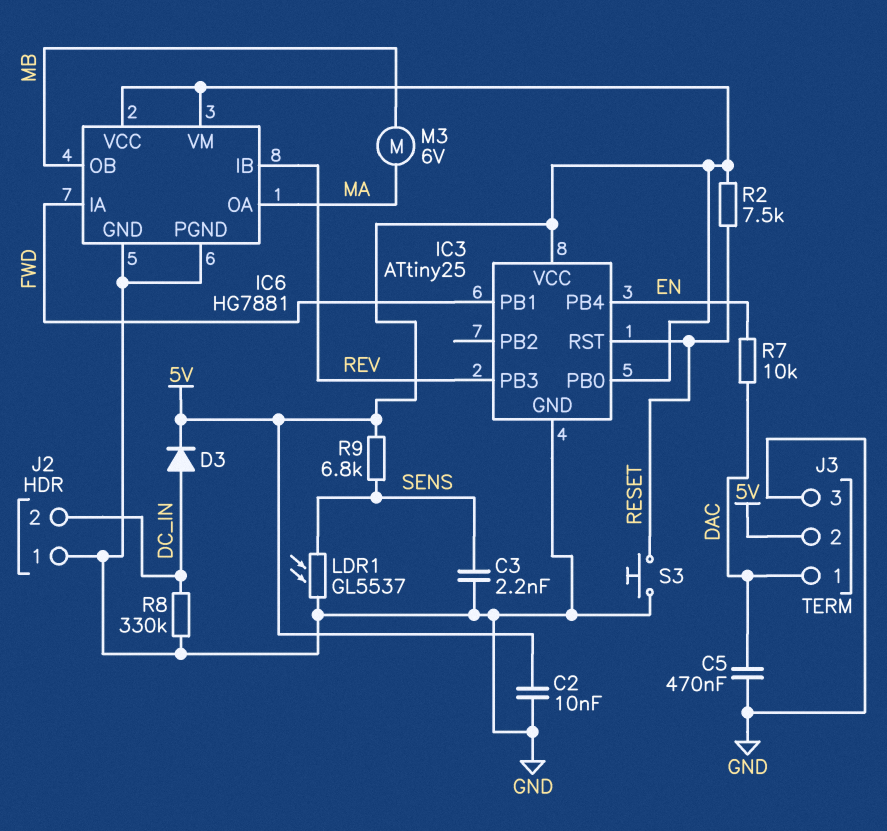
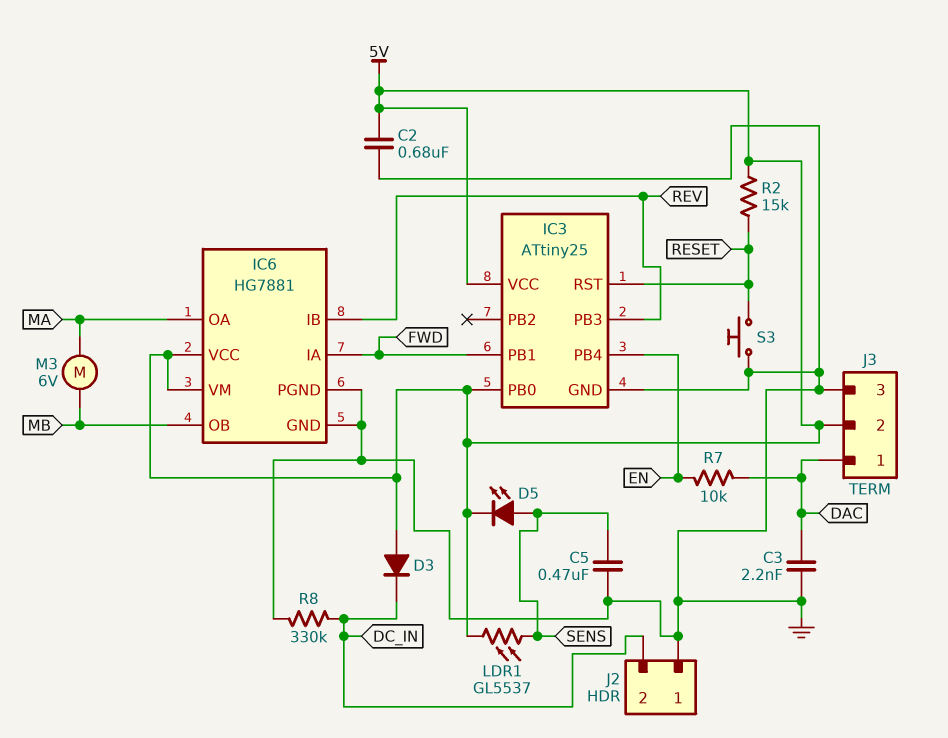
C2: 10nF (5V, GND) -> 680nF (5V, GND)
C3: 2.2nF (GND, SENS) -> 2.2nF (DAC, GND)
C5: 470nF (DAC, GND) -> 470nF (GND, SENS)
D3: diode (A DC_IN, K 5V) -> diode (A 5V, K DC_IN)
D5: none -> LED (A SENS, K 5V)
LDR1: GL5537 (GND, SENS) -> GL5537 (5V, SENS)
R2: 7.5k (5V, RESET) -> 15k (5V, RESET)
R9: 6.8k (5V, SENS) -> none

